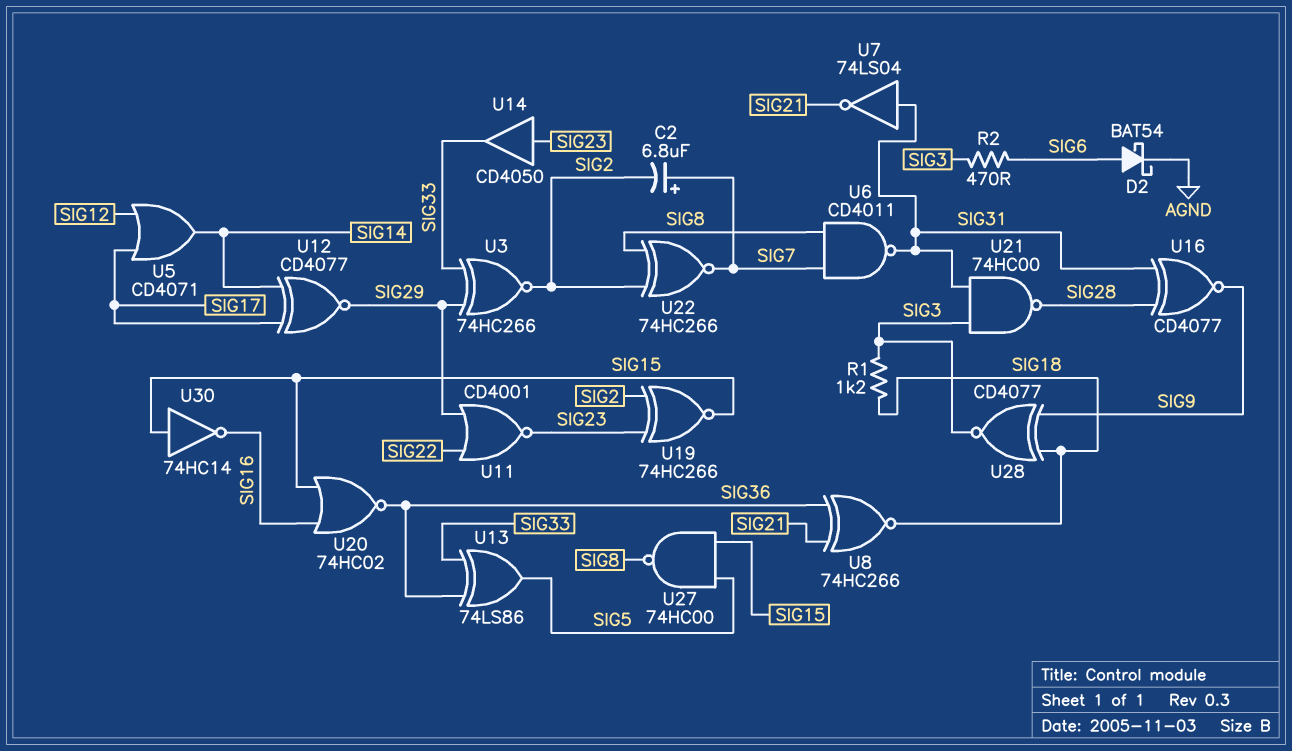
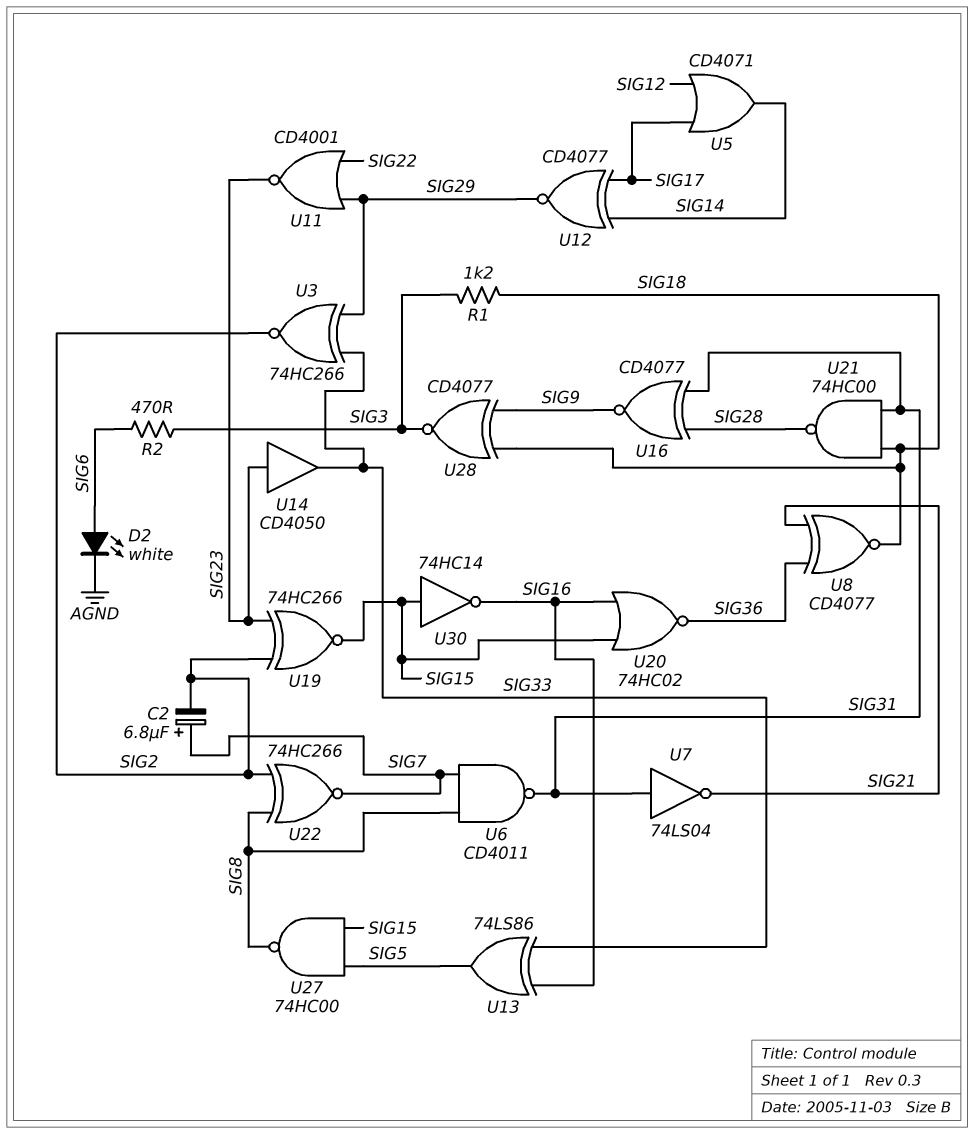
D2: schottky BAT54 (A SIG6, K AGND) -> LED white (A SIG6, K AGND)
U8: XNOR 74HC266 (in SIG21, in SIG36, out SIG18) -> XNOR CD4077 (in SIG21, in SIG36, out SIG18)
U13: XOR 74LS86 (in SIG33, in SIG36, out SIG5) -> XOR 74LS86 (in SIG16, in SIG33, out SIG5)
U21: NAND 74HC00 (in SIG3, in SIG31, out SIG28) -> NAND 74HC00 (in SIG18, in SIG31, out SIG28)

